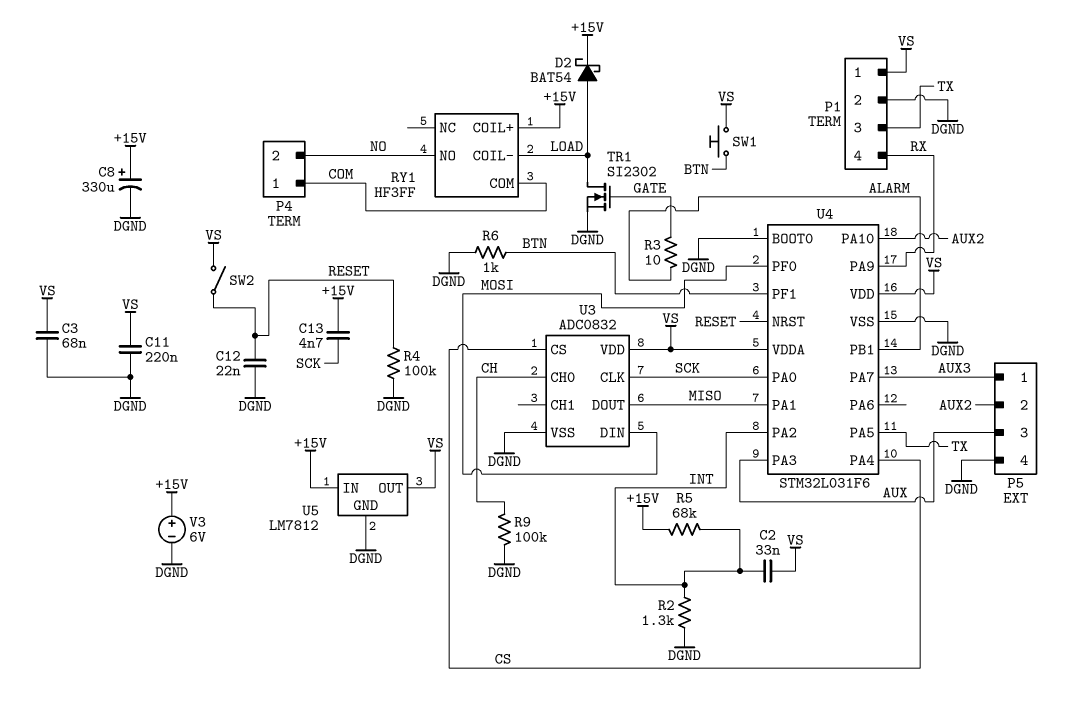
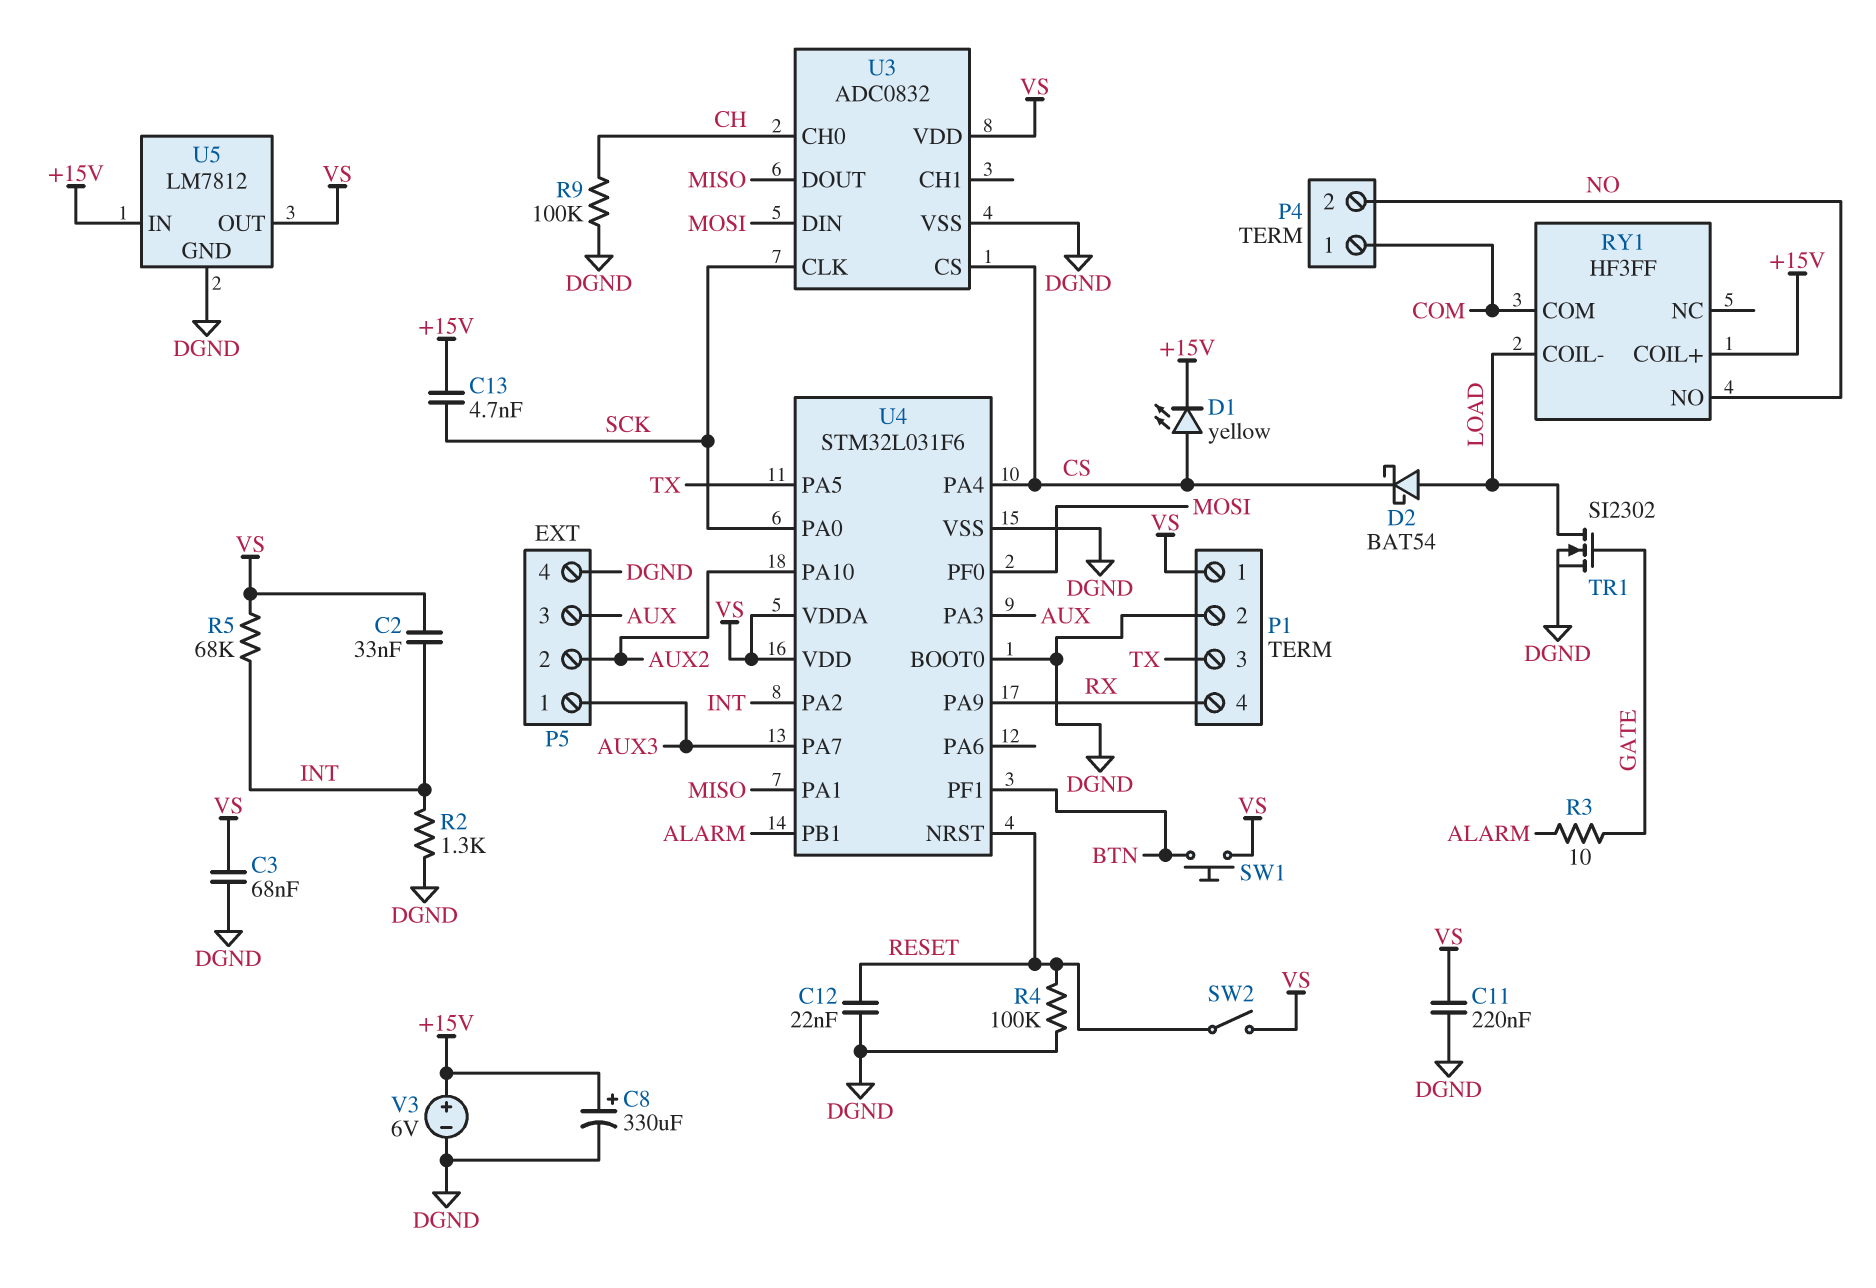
D1: none -> LED yellow (A CS, K +15V)
D2: schottky BAT54 (A LOAD, K +15V) -> schottky BAT54 (A LOAD, K CS)
R5: 68k (+15V, INT) -> 68k (INT, VS)
R6: 1k (BTN, DGND) -> none

